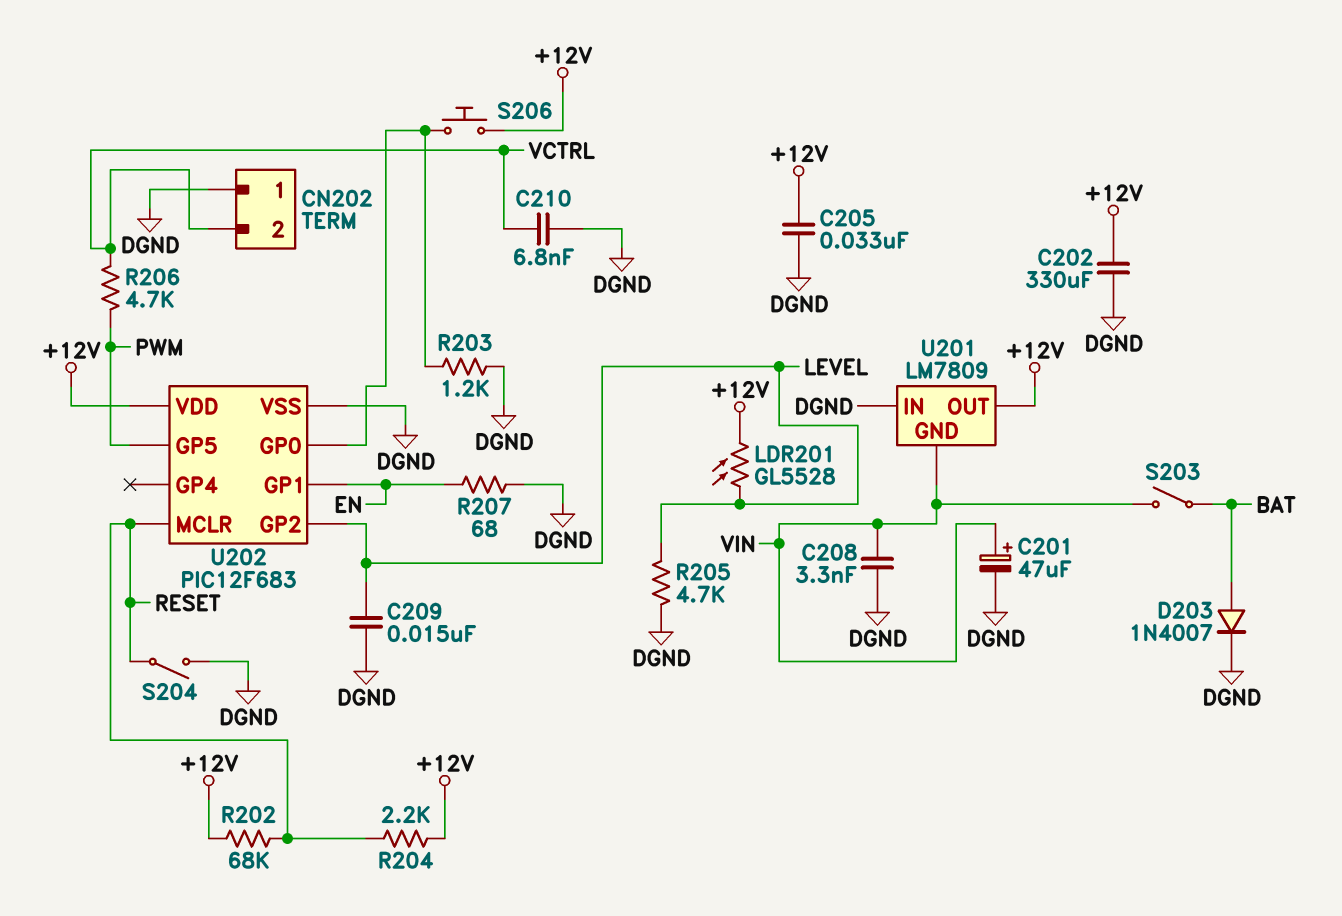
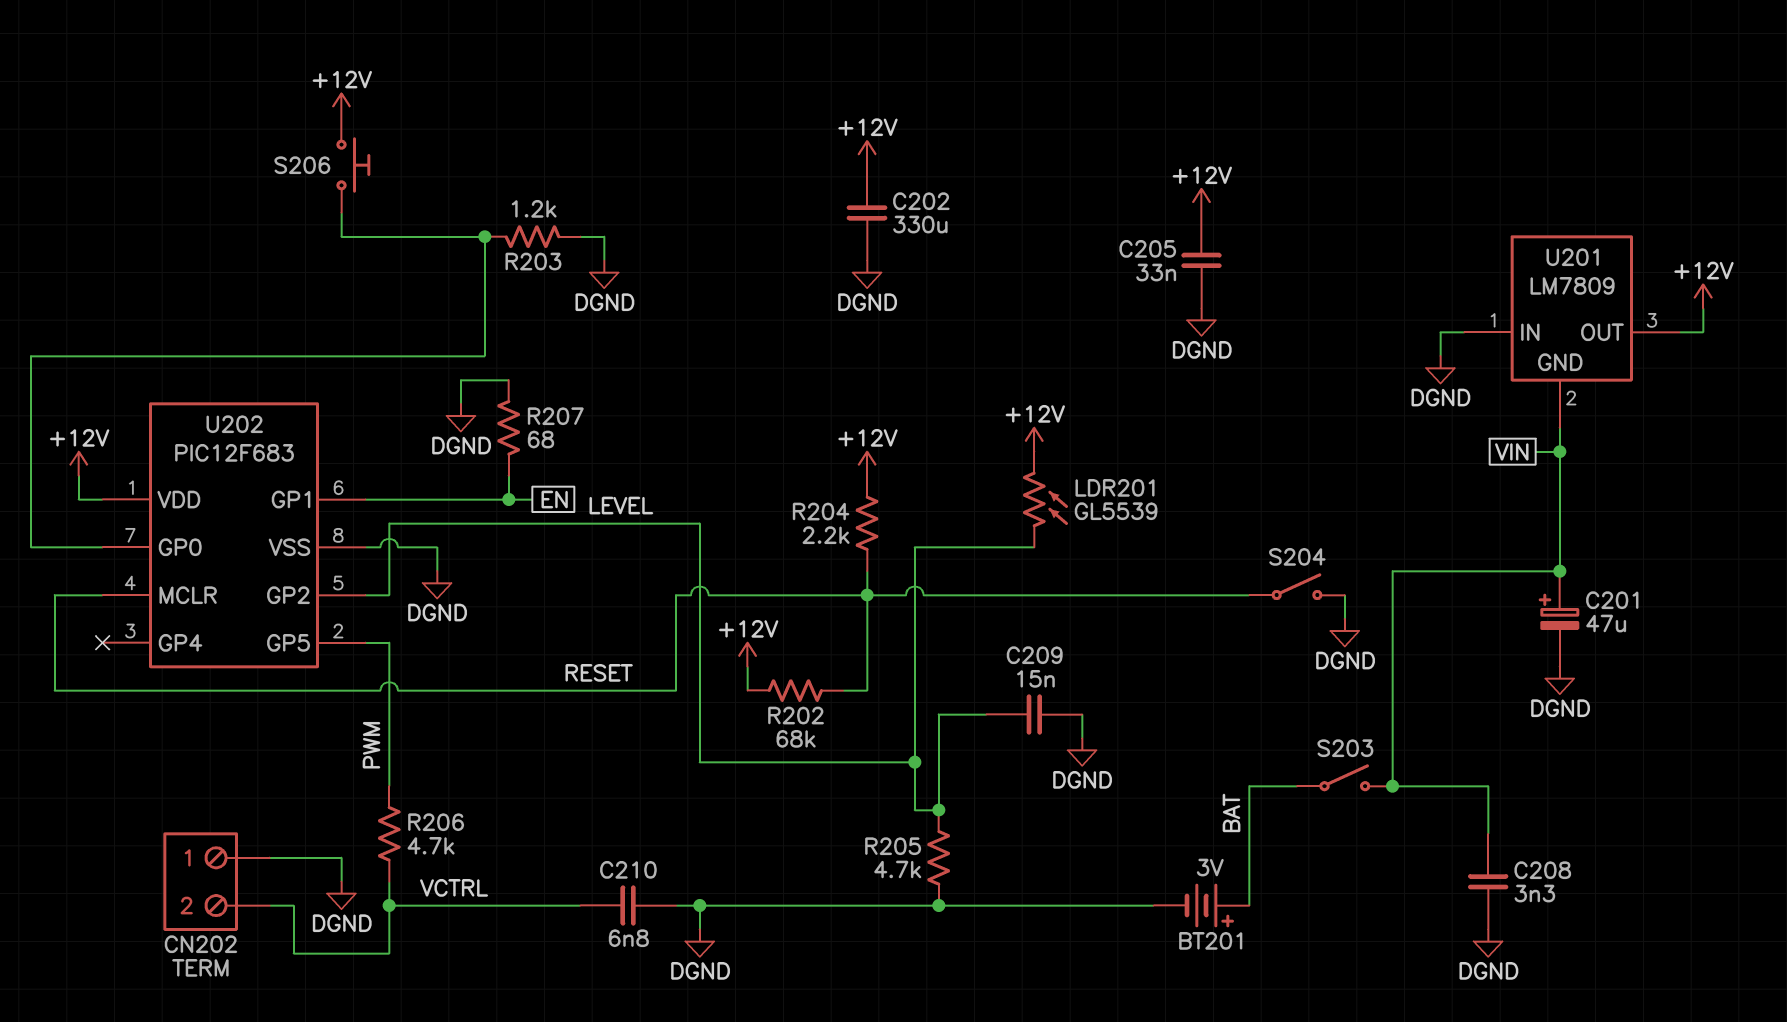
BT201: none -> 3V (plus BAT, minus DGND)
D203: diode 1N4007 (A BAT, K DGND) -> none
LDR201: GL5528 (+12V, LEVEL) -> GL5539 (+12V, LEVEL)

